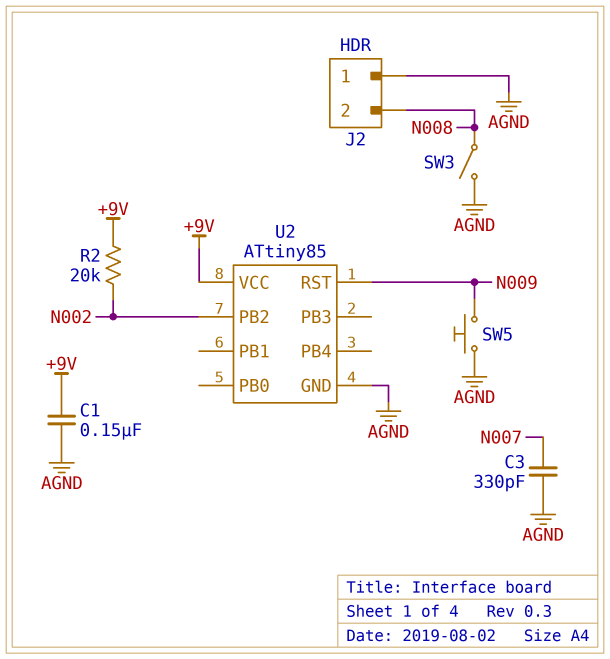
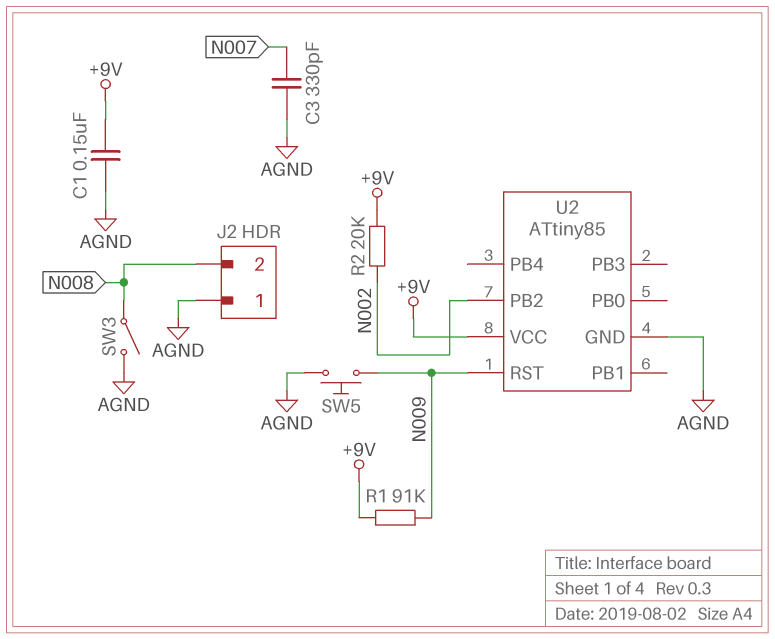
R1: none -> 91k (+9V, N009)

